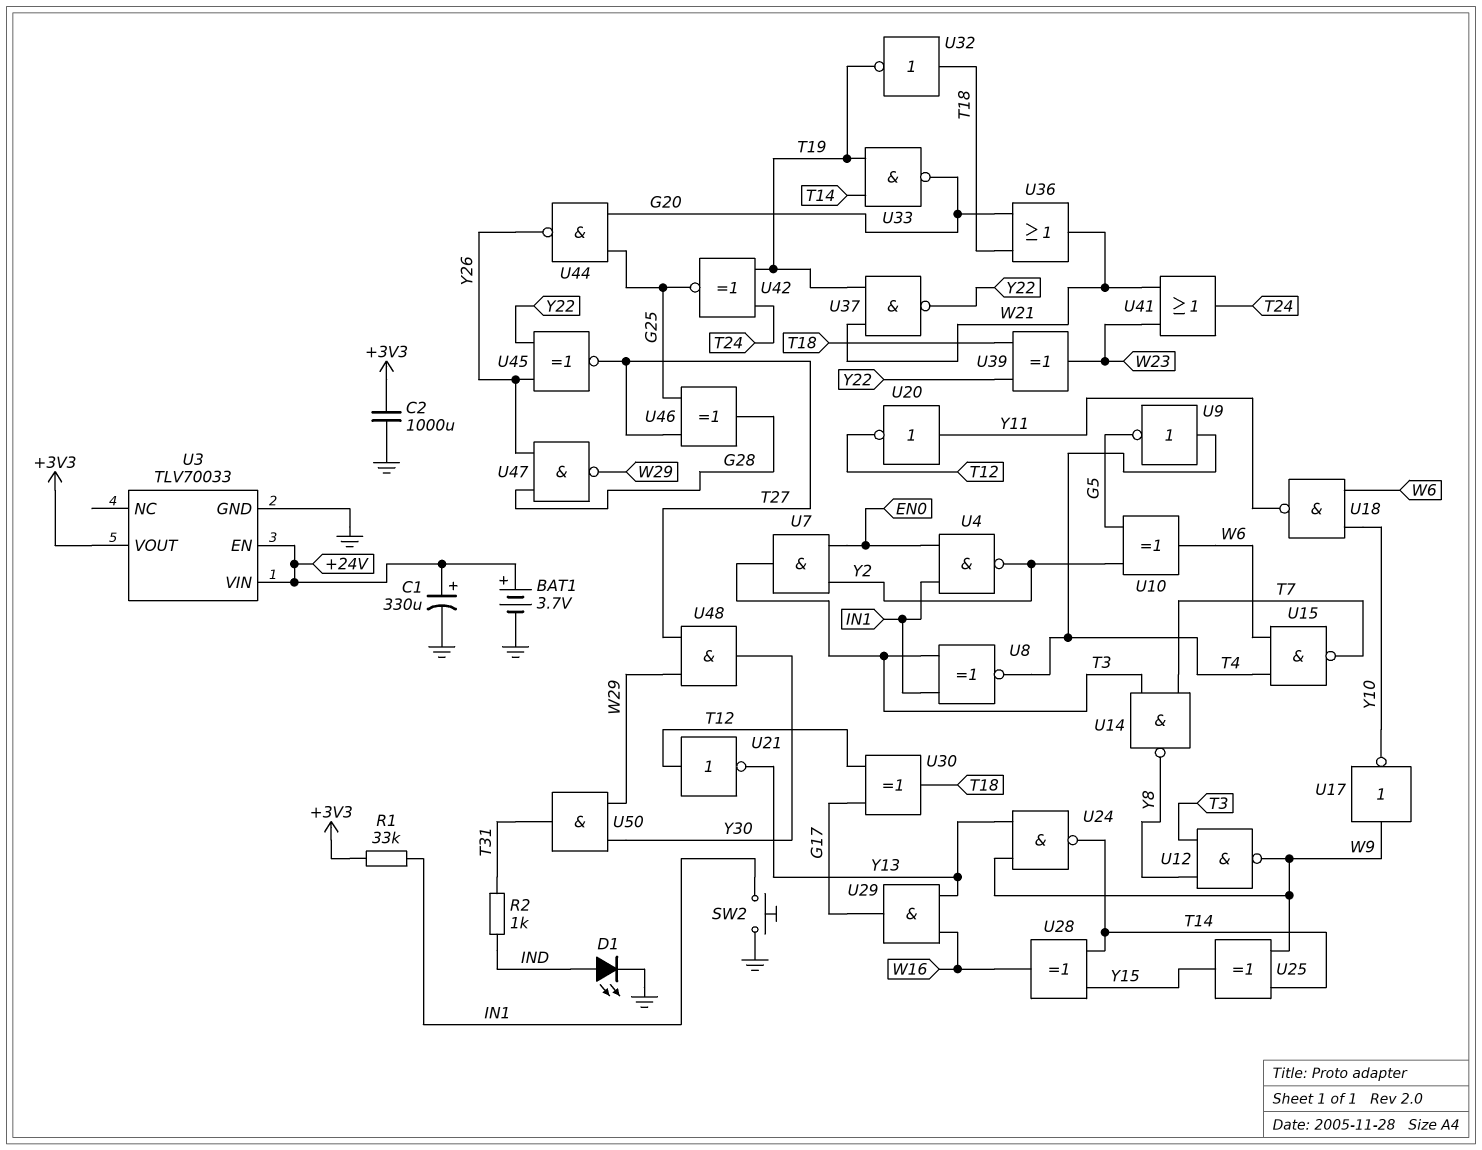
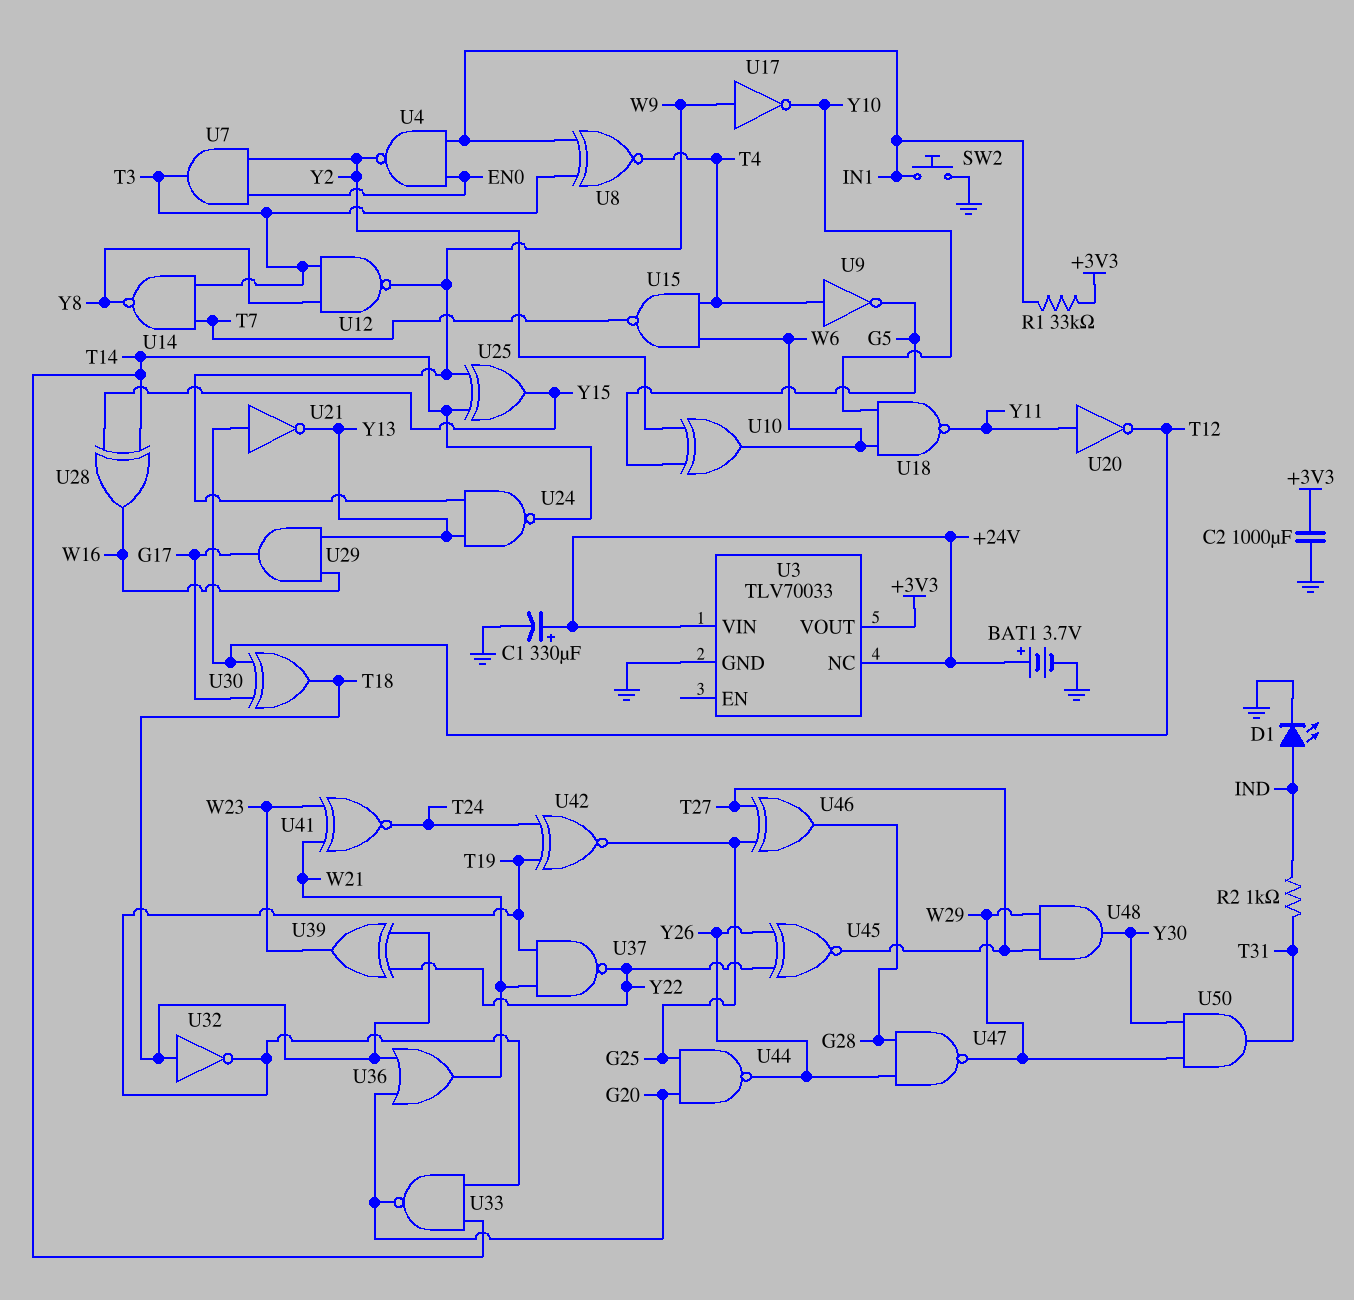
U3 pin EN: +24V -> none
U3 pin NC: none -> +24V
U41: OR (in W21, in W23, out T24) -> XNOR (in W21, in W23, out T24)

